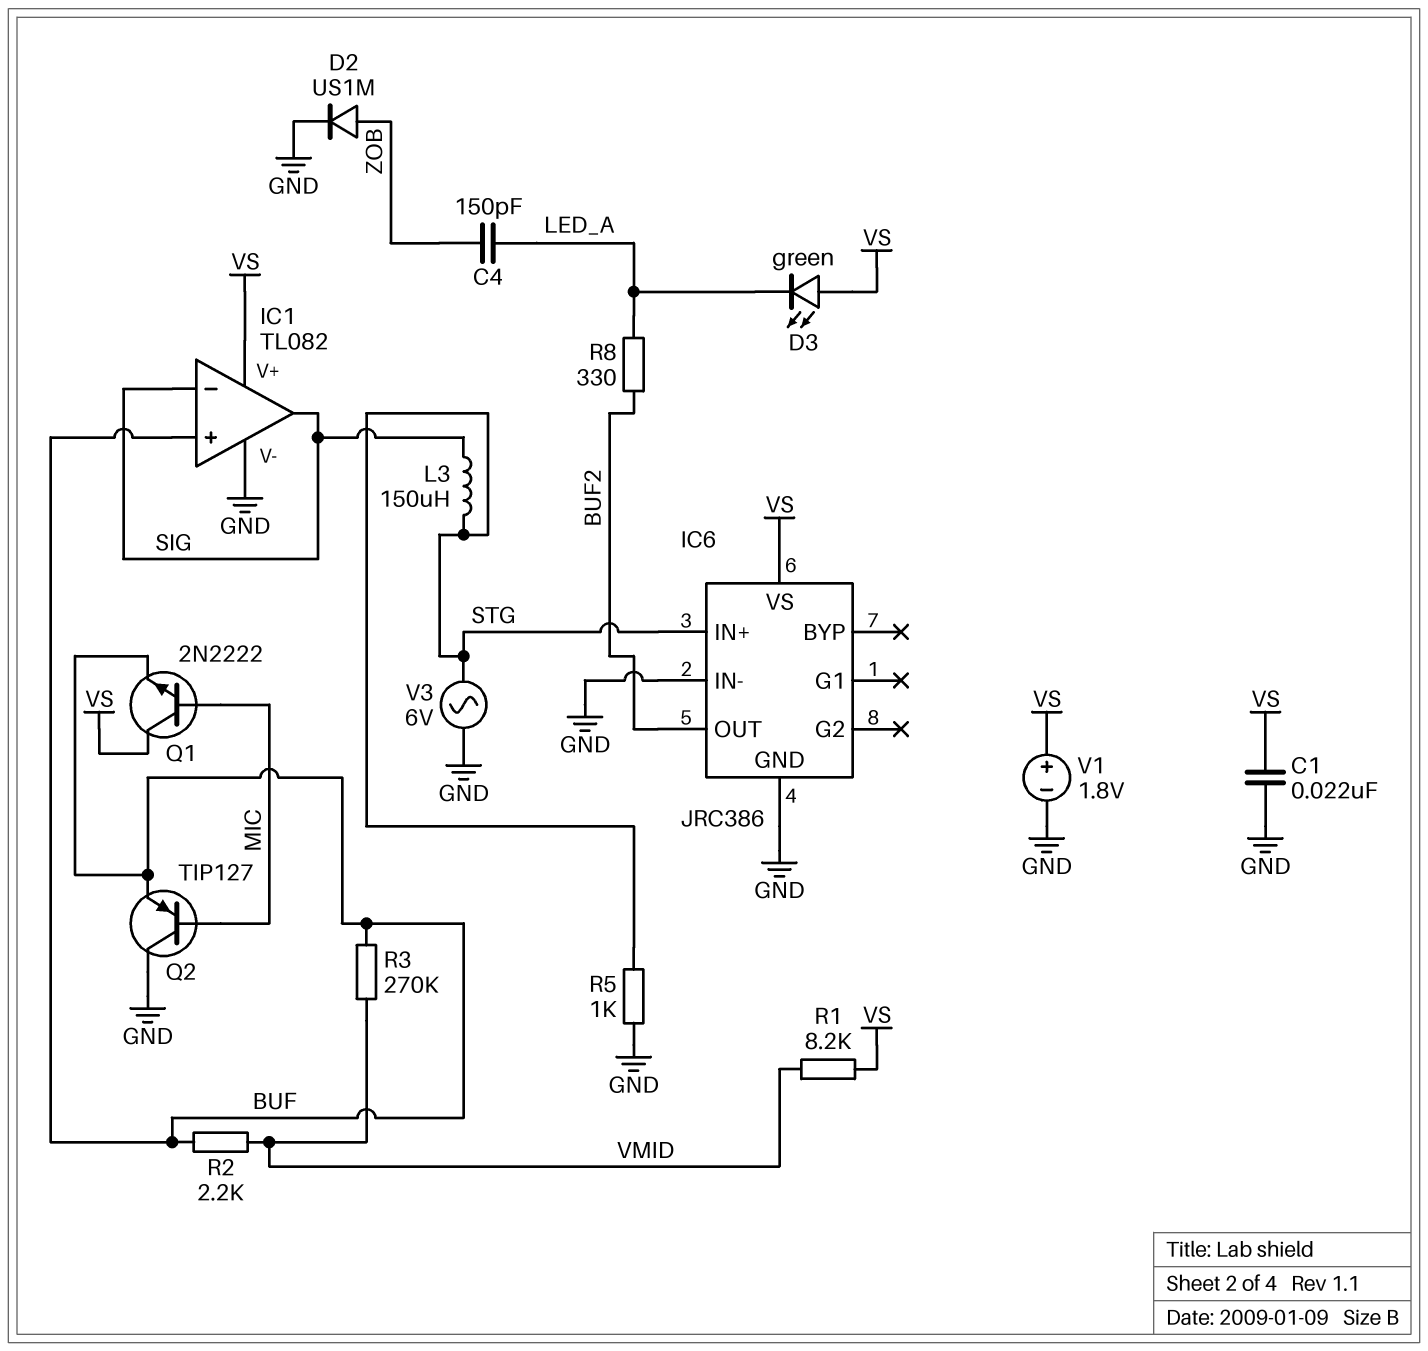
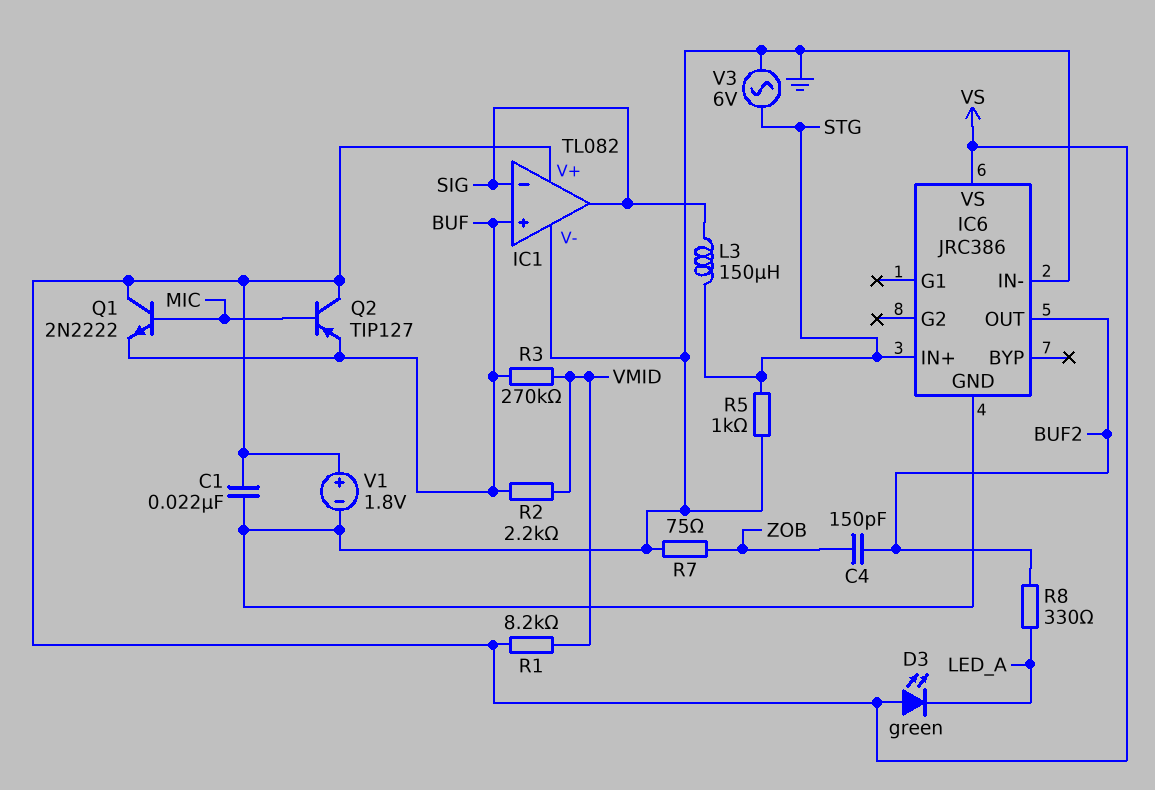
C4: 150pF (LED_A, ZOB) -> 150pF (BUF2, ZOB)
D2: diode US1M (A ZOB, K GND) -> none
Q2: PNP TIP127 (B MIC, C GND, E BUF) -> PNP TIP127 (B MIC, C VS, E BUF)
R7: none -> 75 (GND, ZOB)

